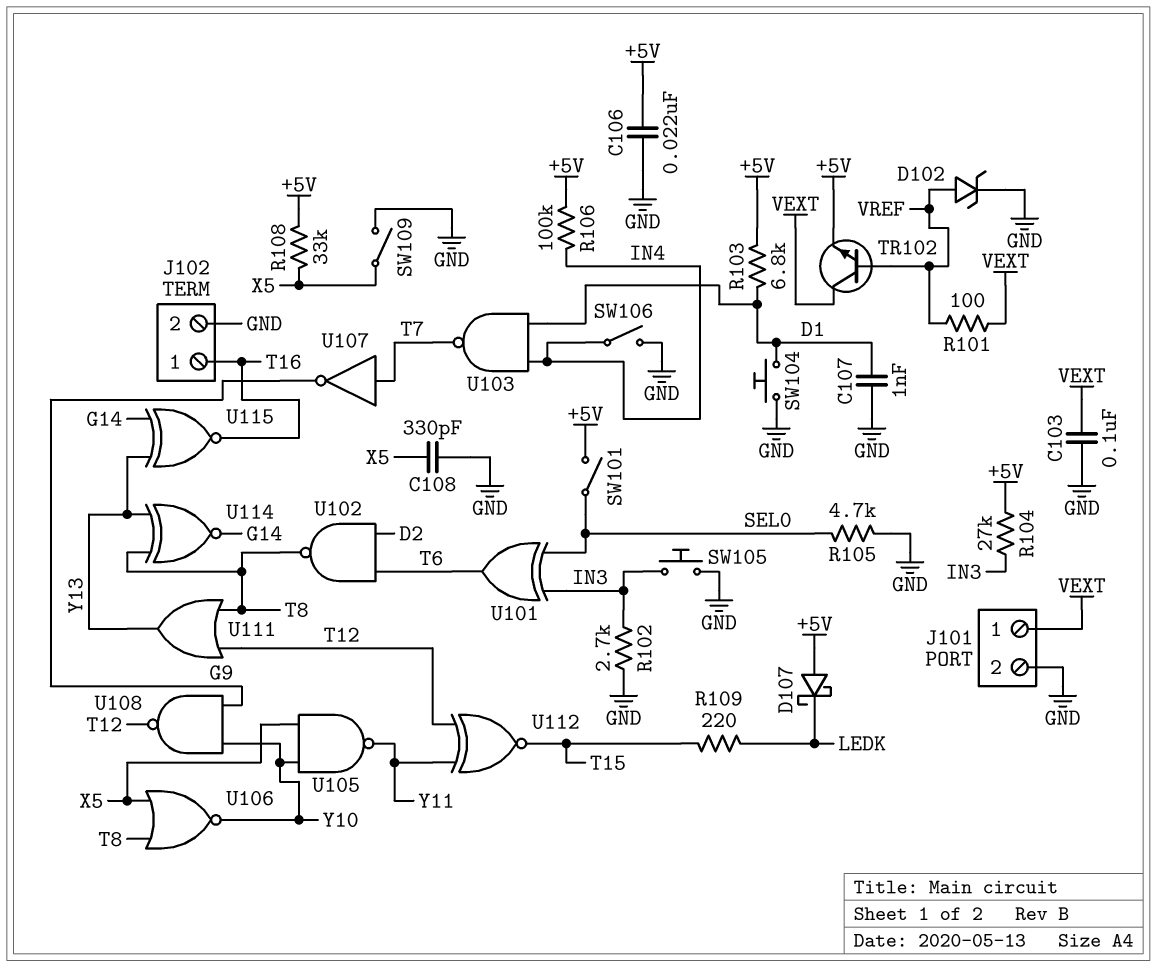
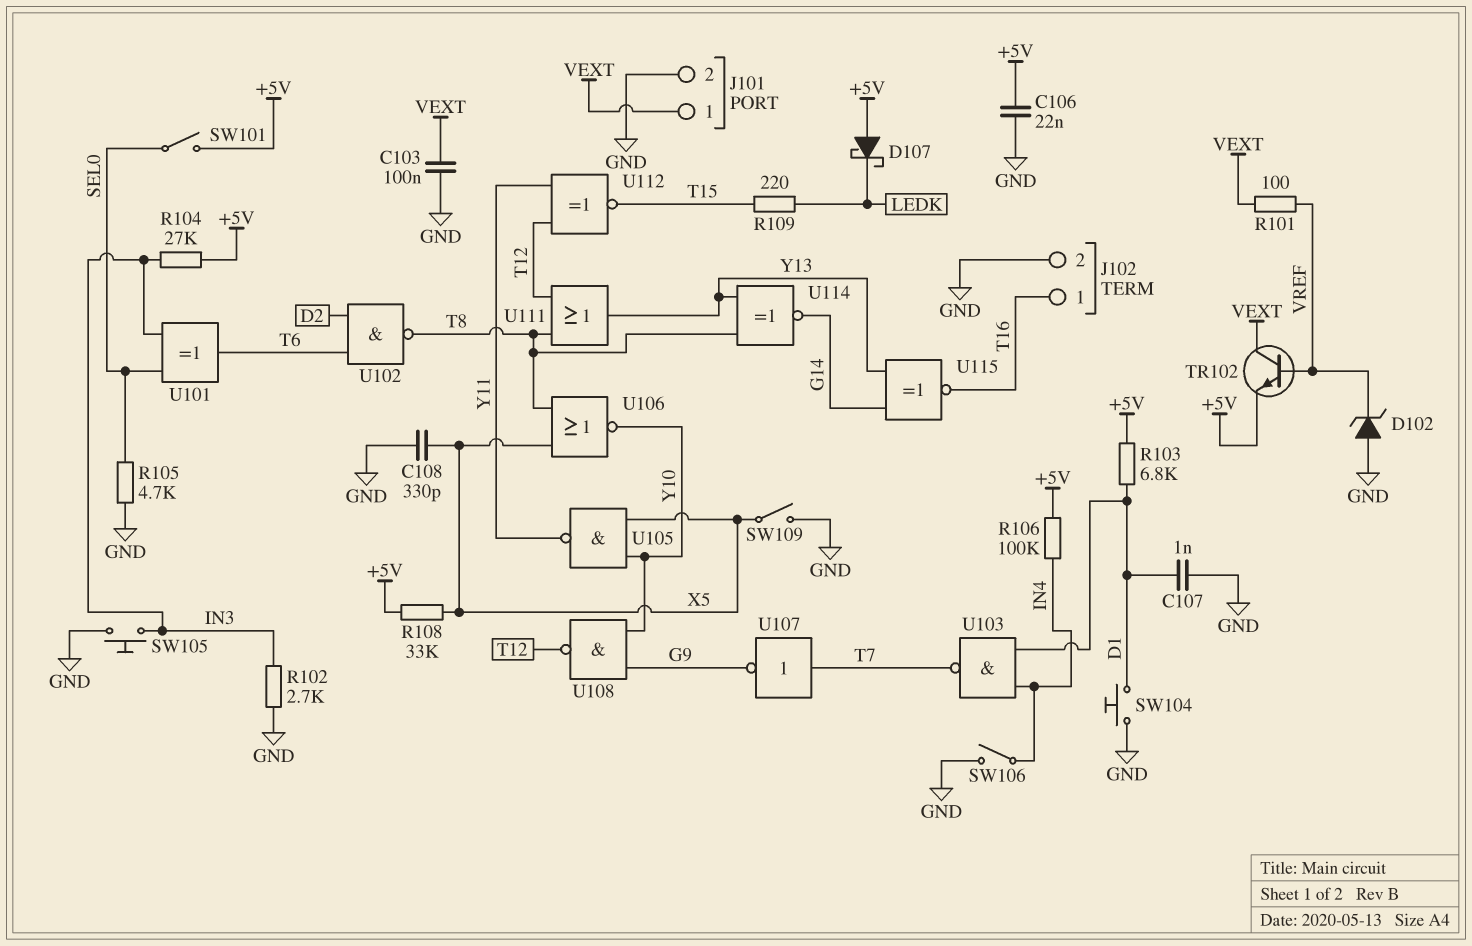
D102: zener (A VREF, K GND) -> zener (A GND, K VREF)

